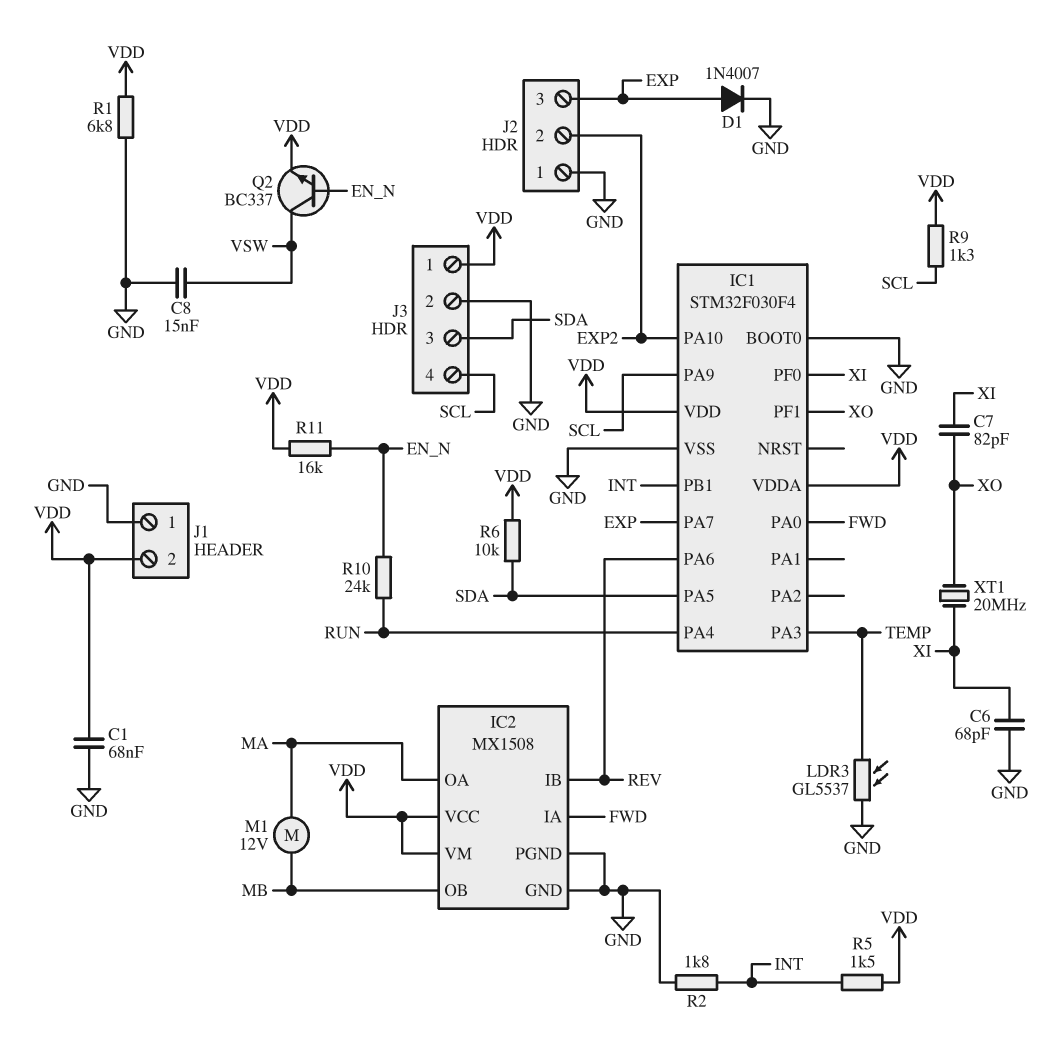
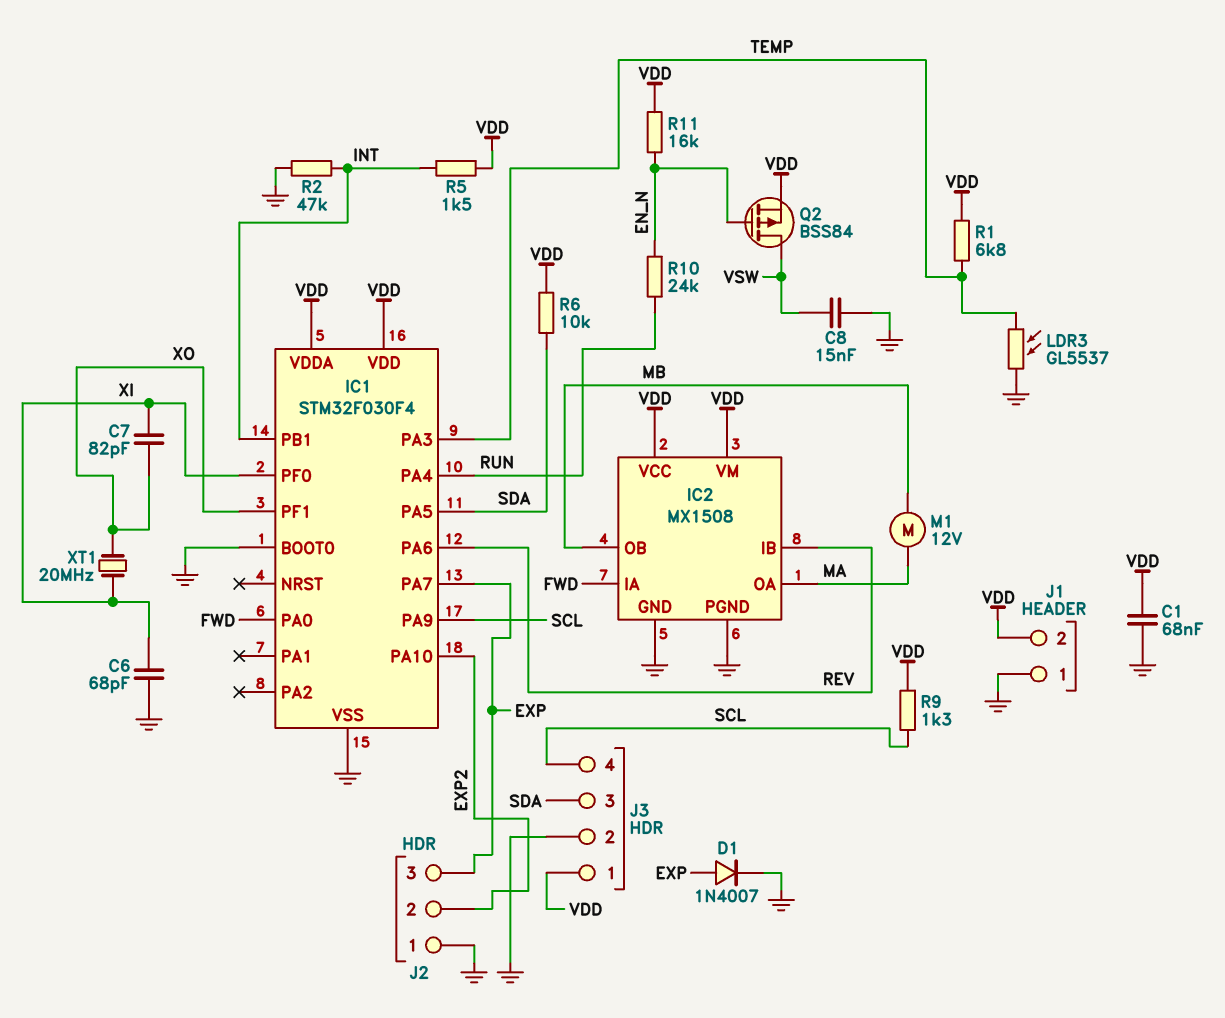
Q2: NPN BC337 (B EN_N, C VSW, E VDD) -> PMOS BSS84 (G EN_N, D VSW, S VDD)
R1: 6.8k (GND, VDD) -> 6.8k (TEMP, VDD)
R2: 1.8k (GND, INT) -> 47k (GND, INT)

